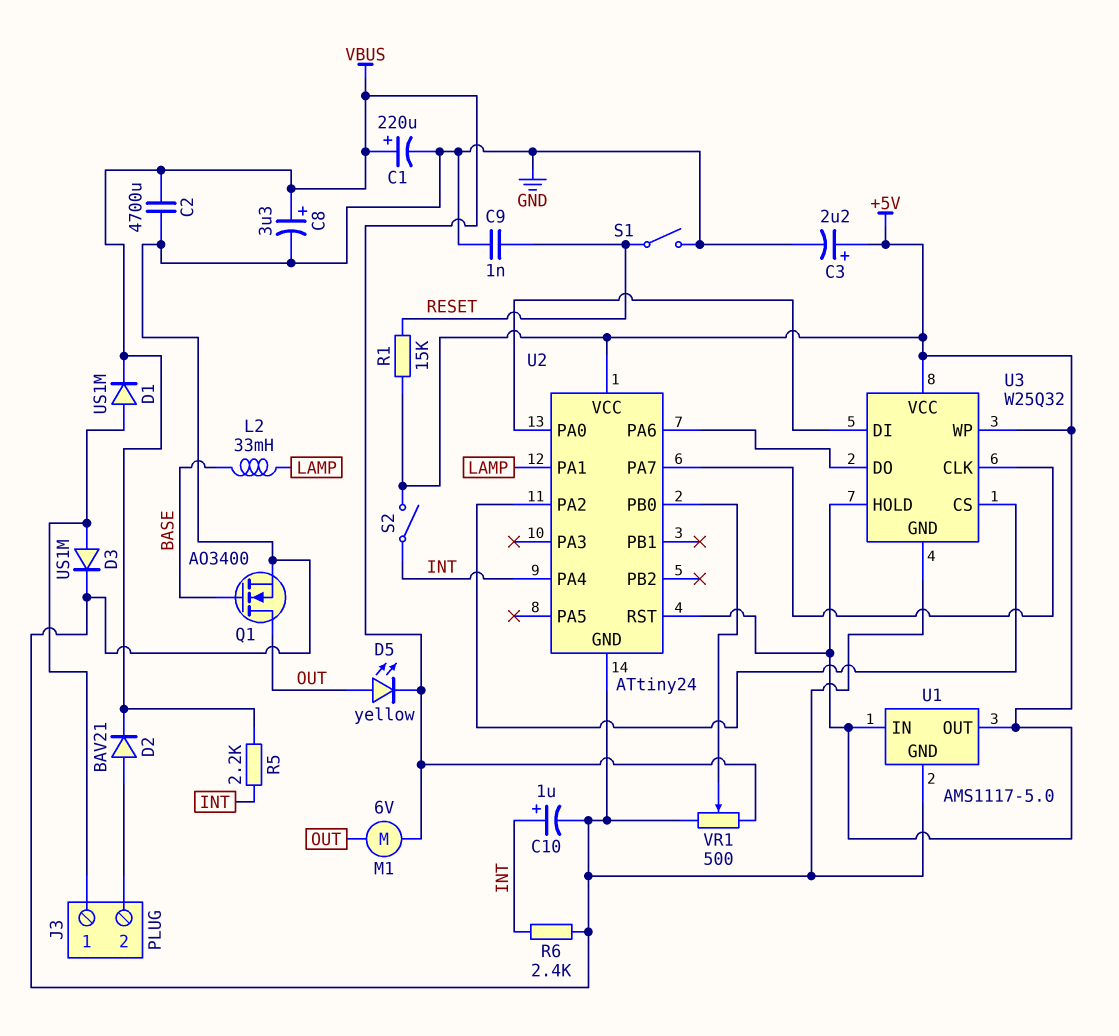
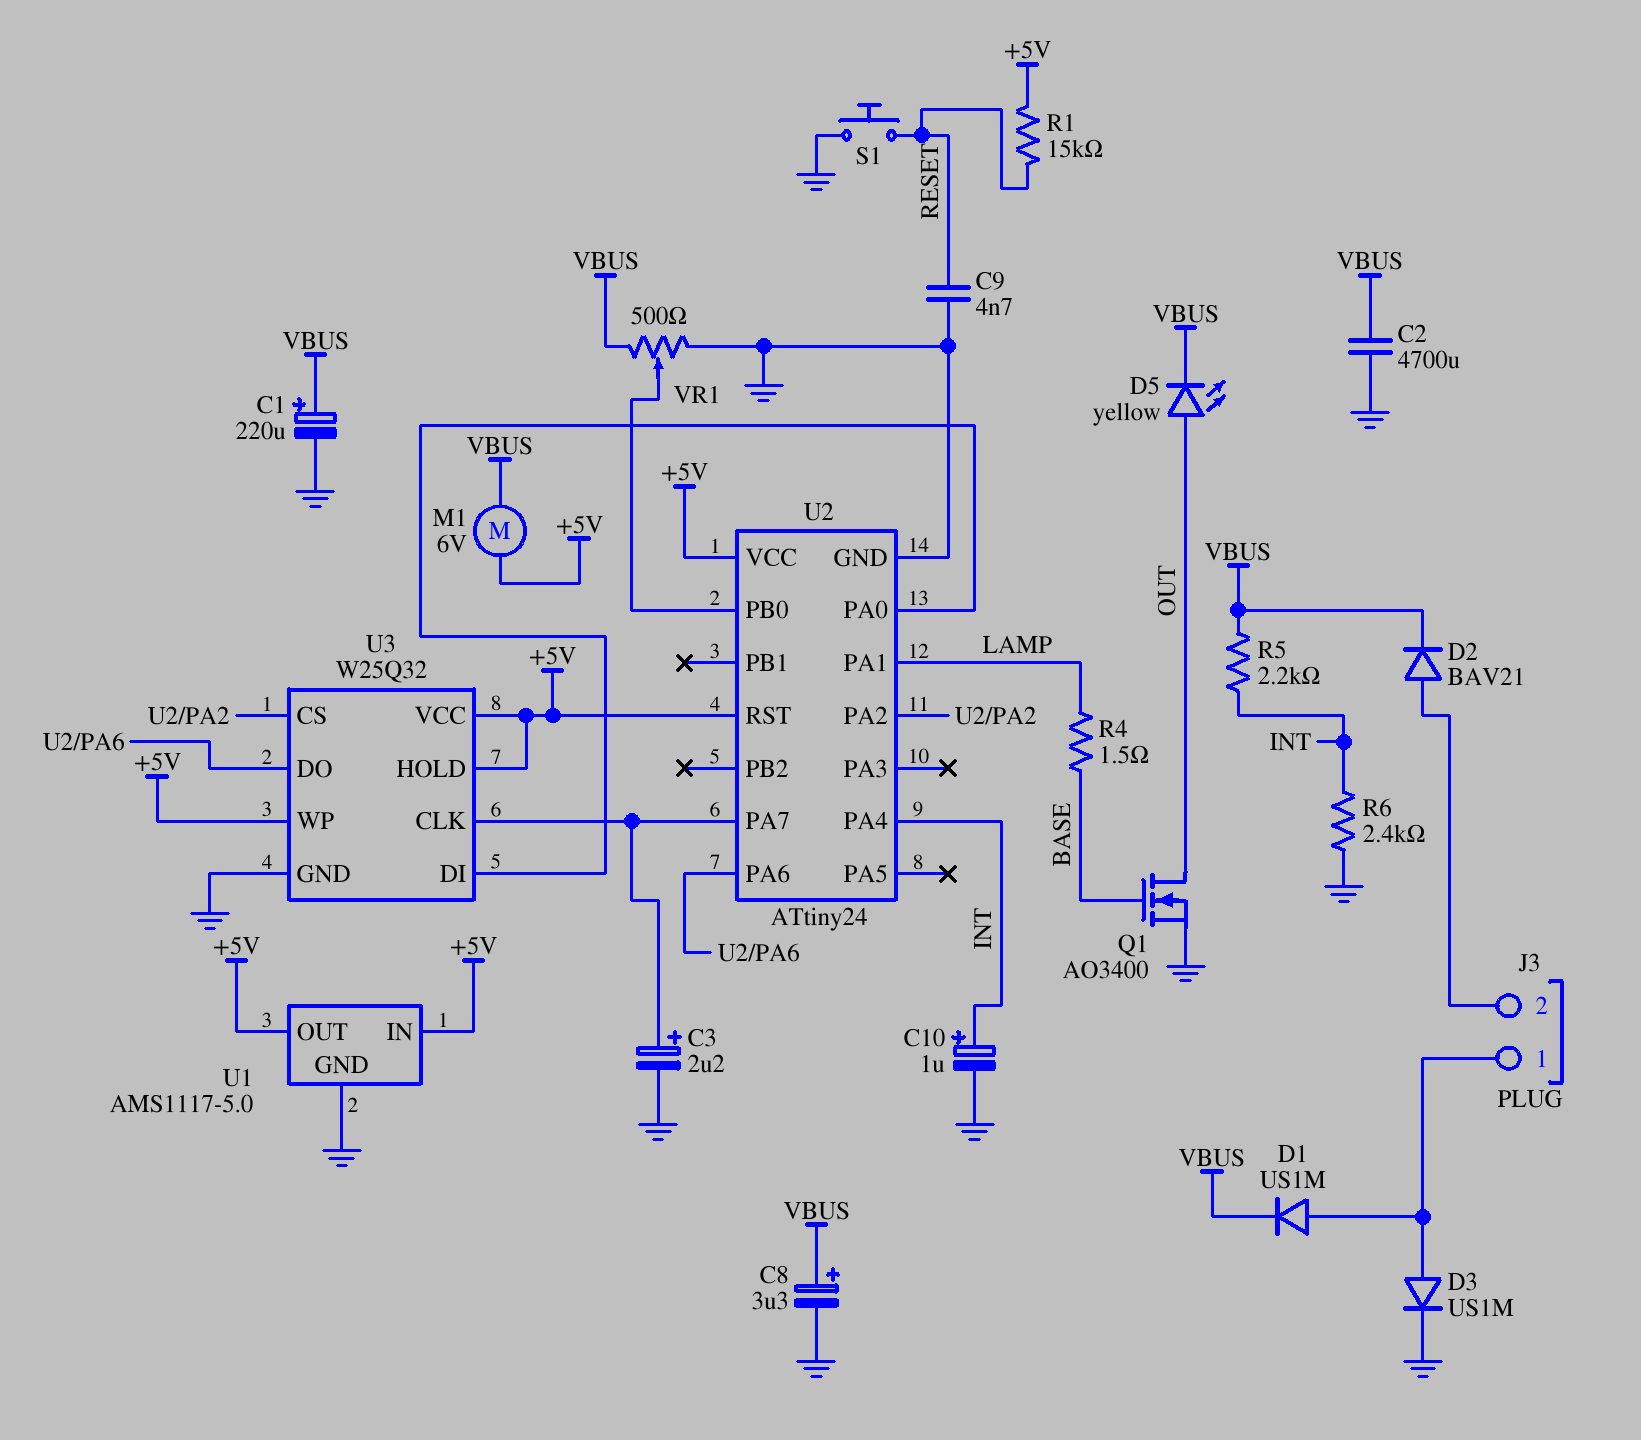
C3: 2.2uF (plus +5V, minus GND) -> 2.2uF (plus U2/PA7, minus GND)
C9: 1nF (GND, RESET) -> 4.7nF (GND, RESET)
L2: 33mH (BASE, LAMP) -> none
M1: motor 6V (OUT, VBUS) -> motor 6V (+5V, VBUS)
R4: none -> 1.5 (BASE, LAMP)
S1: switch (GND, RESET) -> button (GND, RESET)
S2: switch (+5V, INT) -> none

